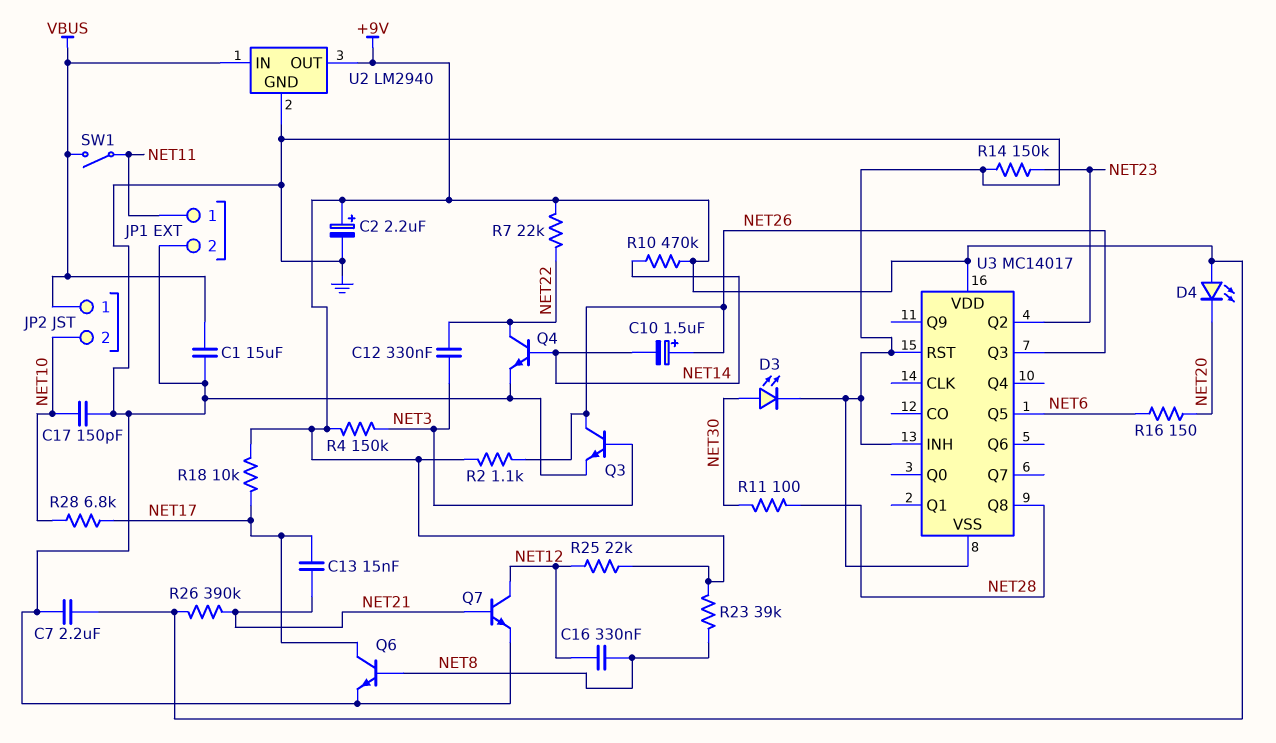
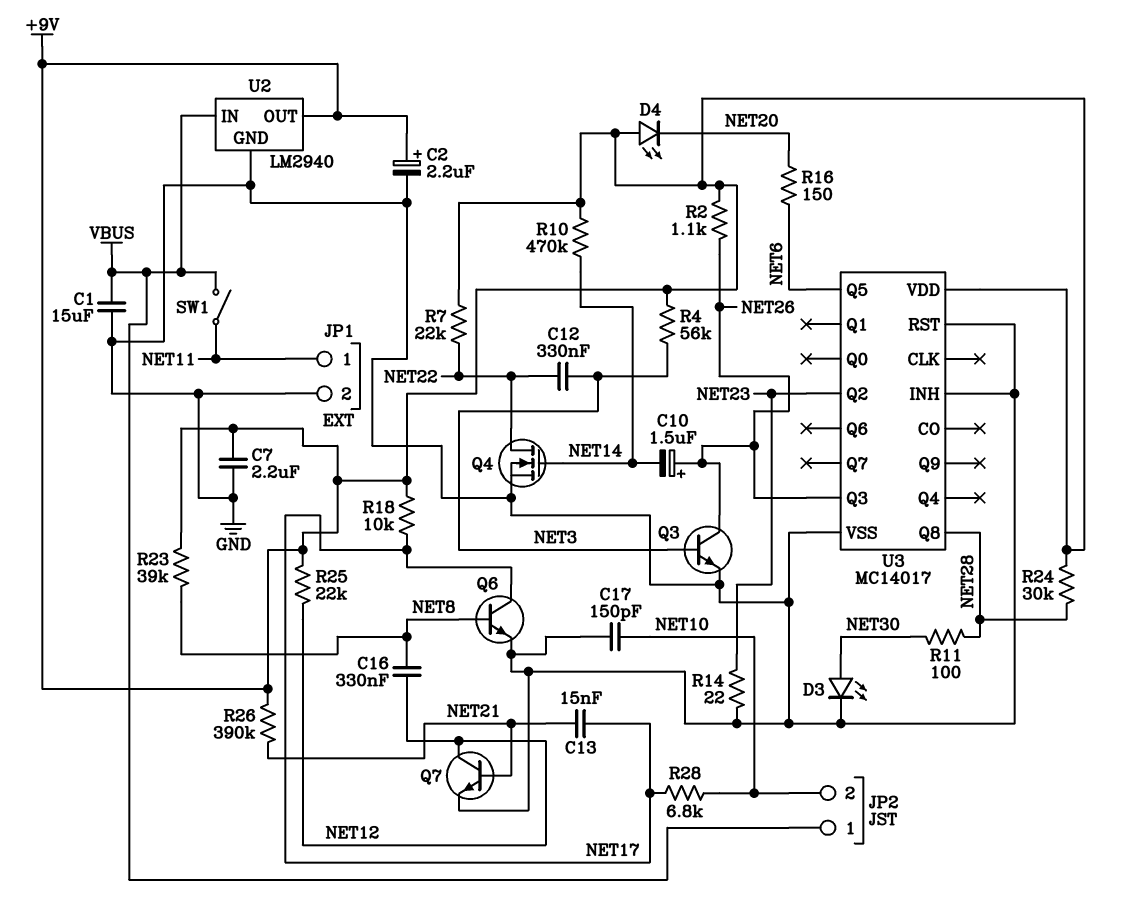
Q4: NPN (B NET14, C NET22, E GND) -> NMOS (G NET14, D NET22, S GND)
R4: 150k (+9V, NET3) -> 56k (+9V, NET3)
R14: 150k (GND, NET23) -> 22 (GND, NET23)
R24: none -> 30k (+9V, NET28)

